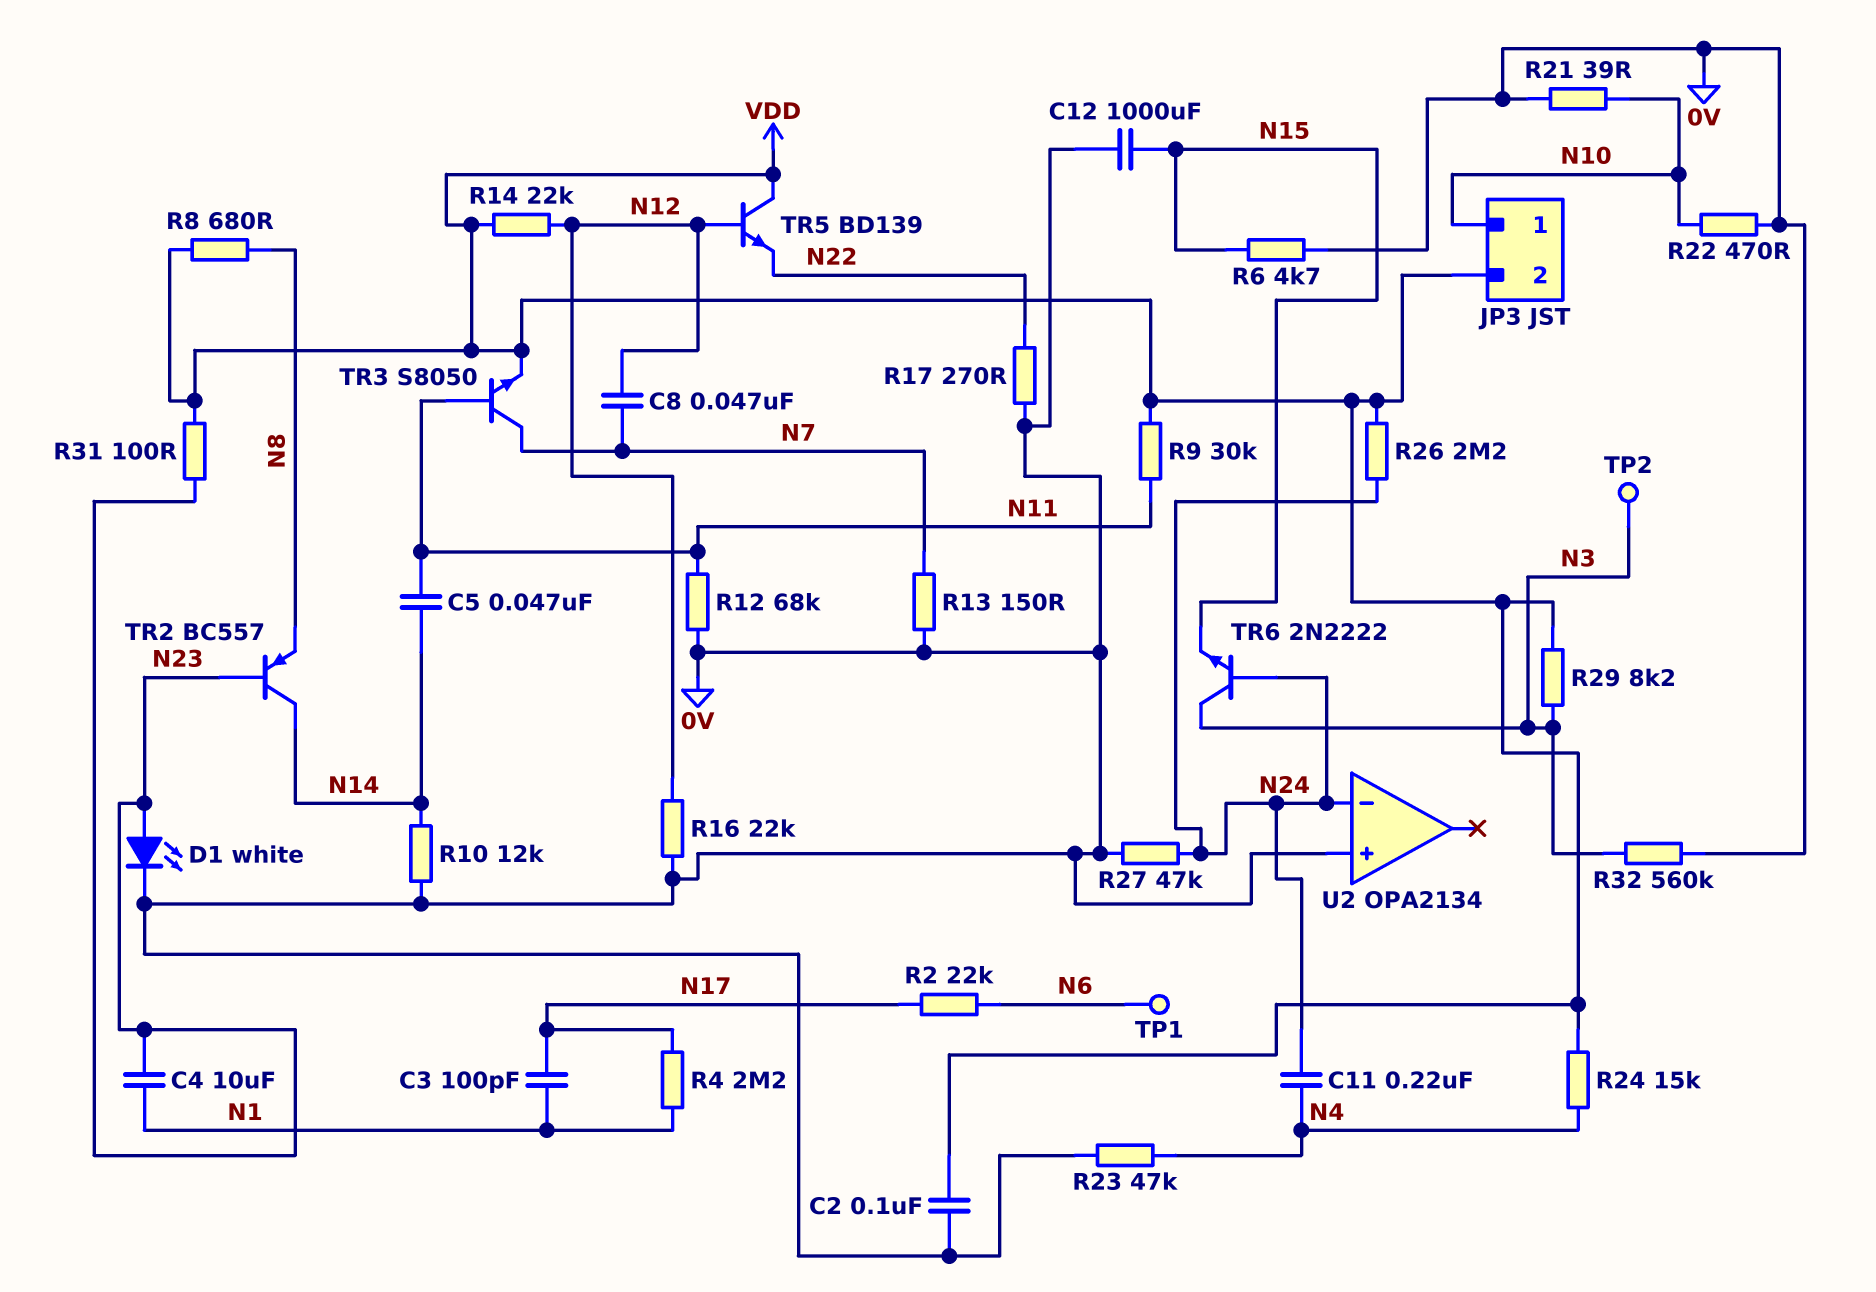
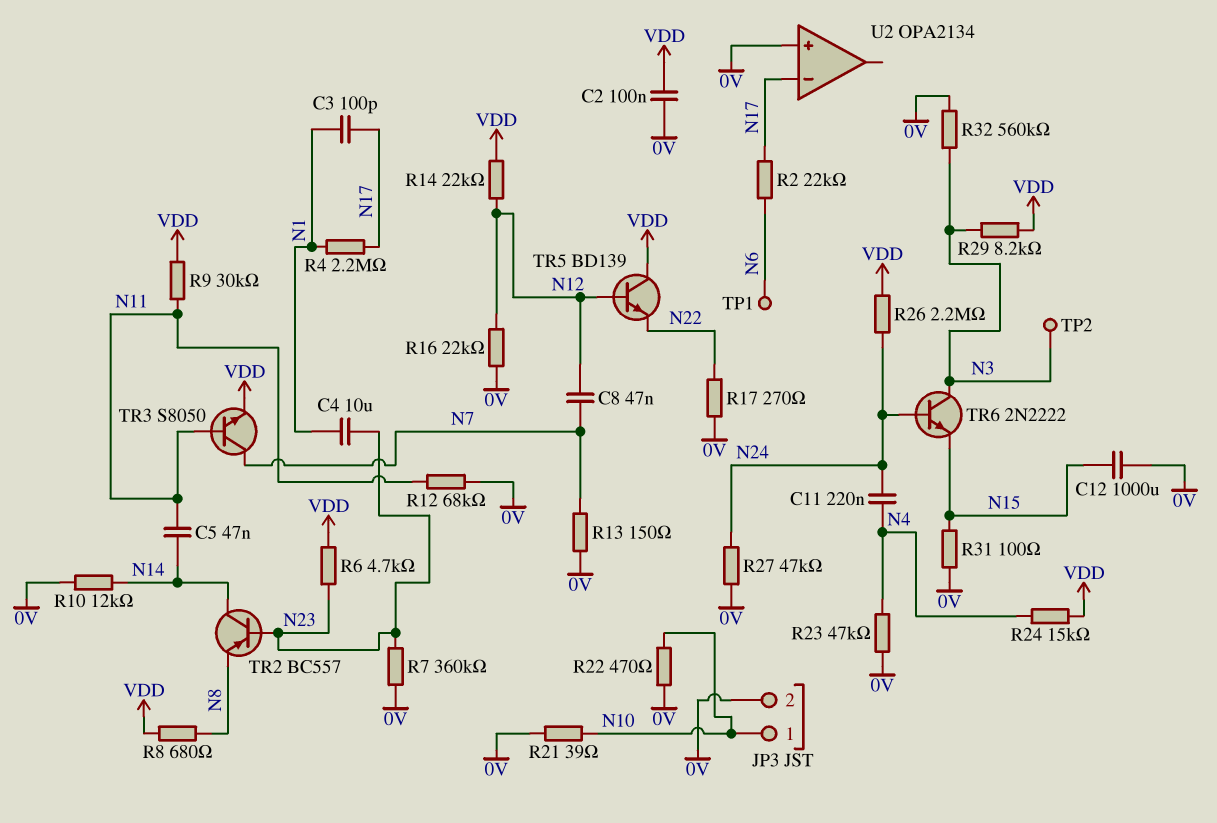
D1: LED white (A N23, K 0V) -> none
JP3 pin 2: VDD -> 0V
R6: 4.7k (0V, N15) -> 4.7k (N23, VDD)
R7: none -> 360k (0V, N23)
R31: 100 (N23, VDD) -> 100 (0V, N15)
U2 pin in-: N24 -> N17

